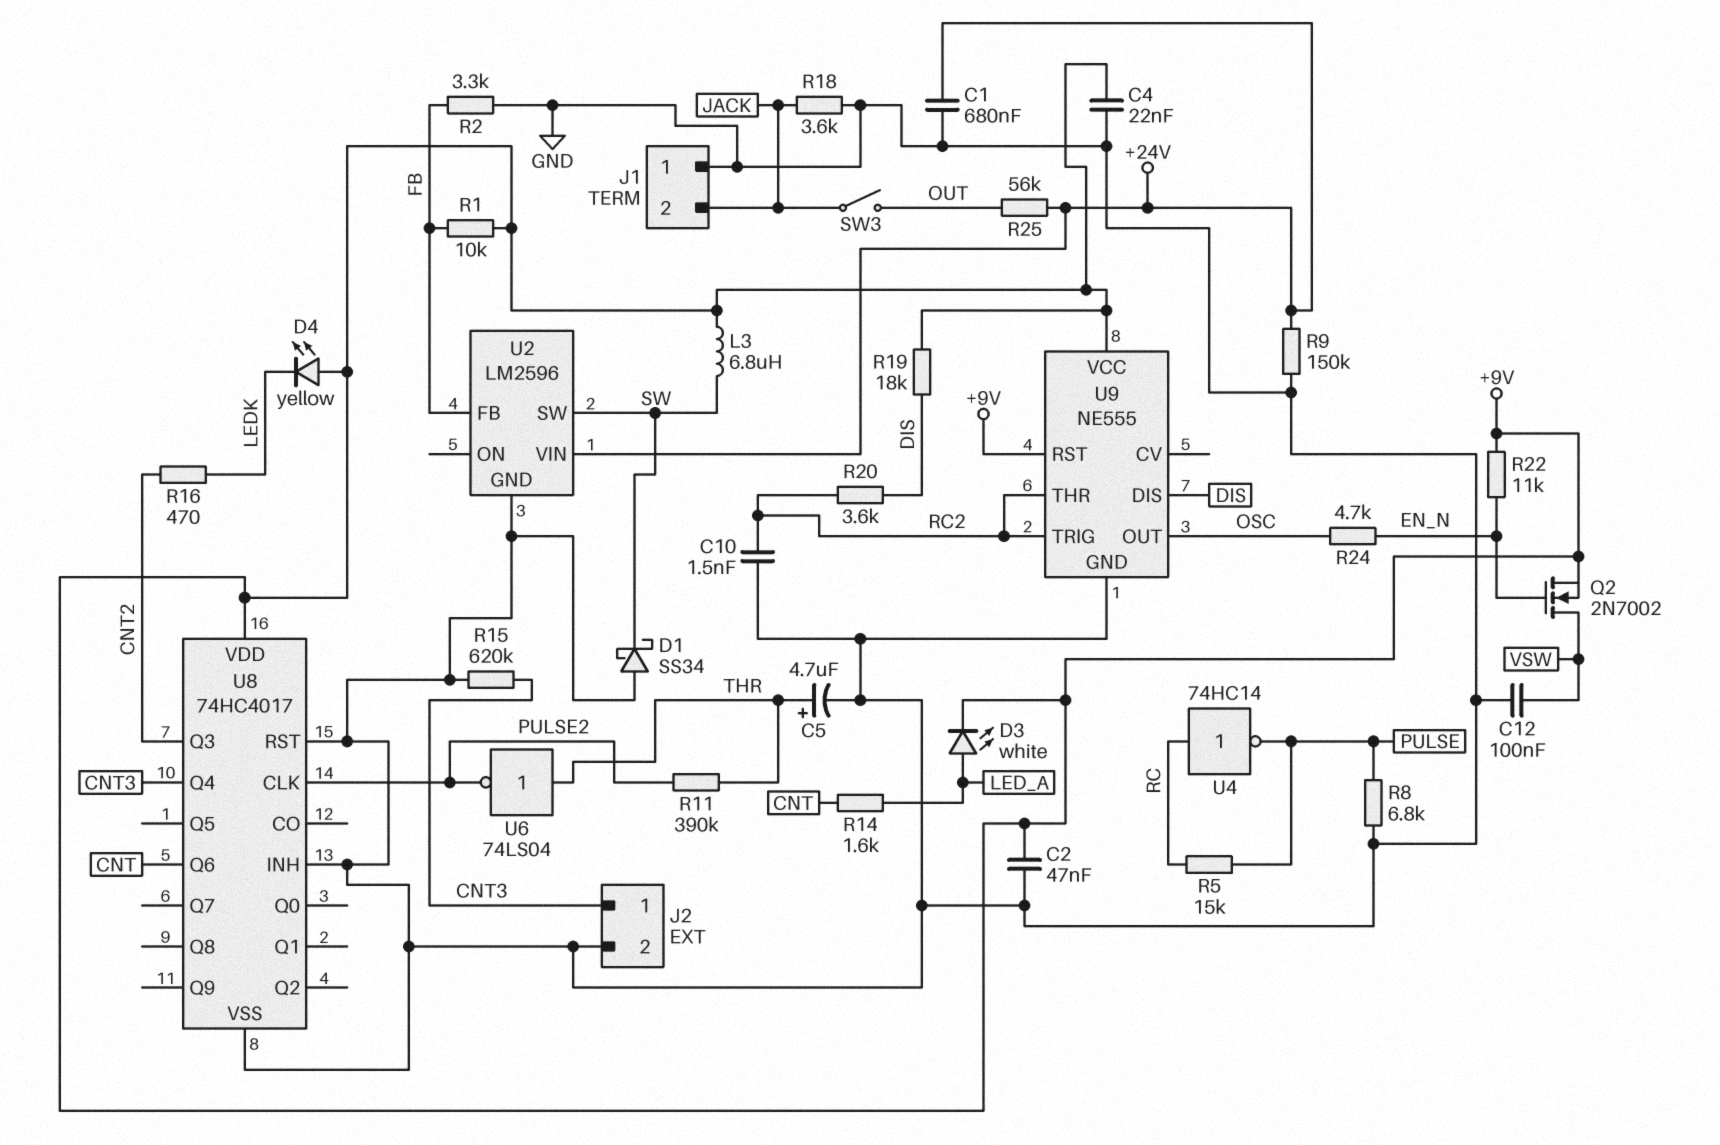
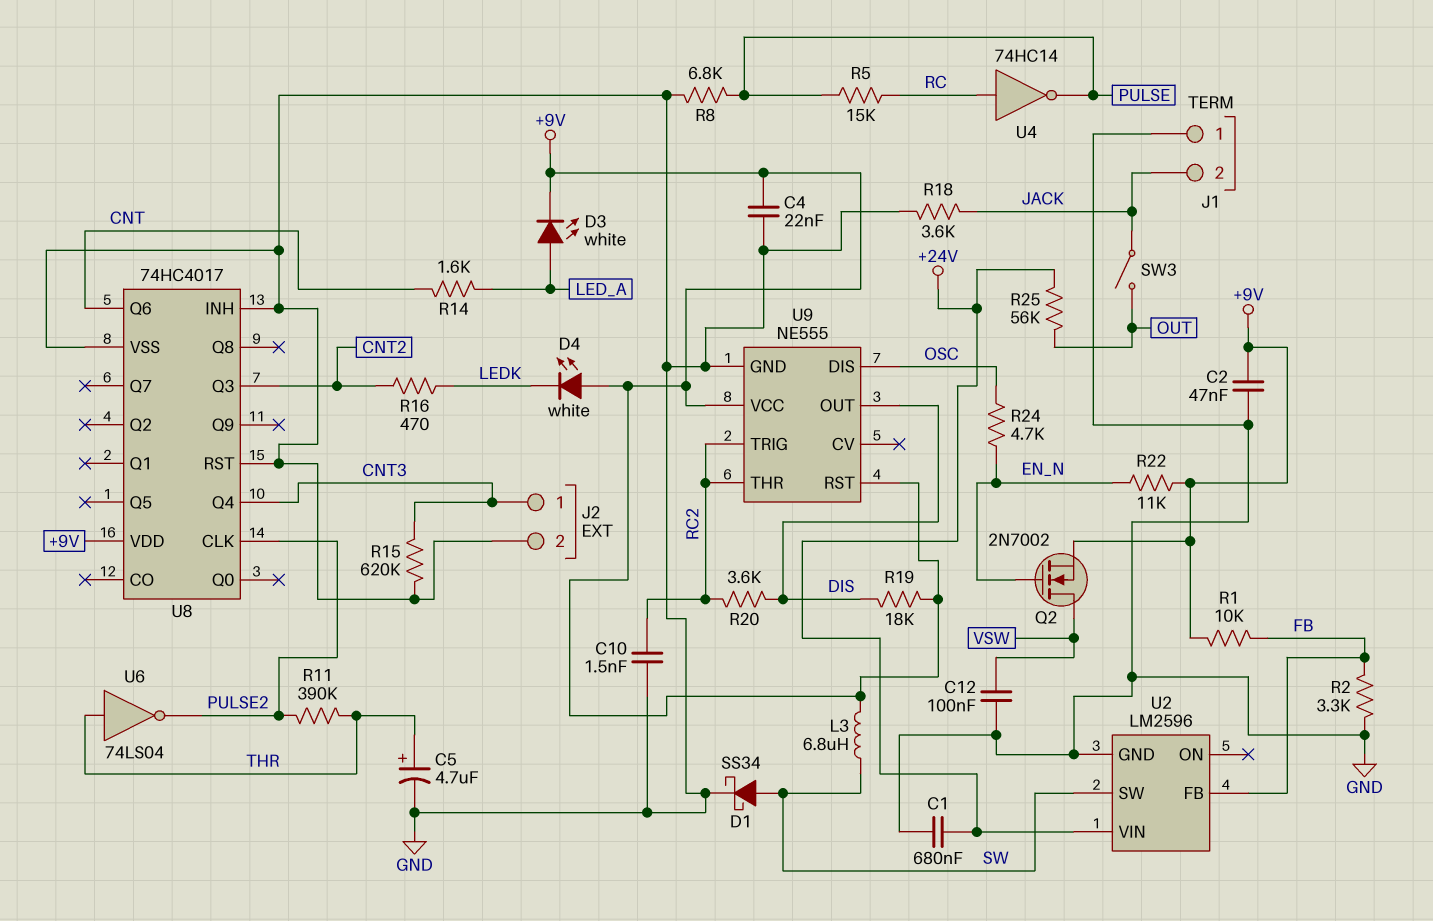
D1: schottky SS34 (A GND, K SW) -> schottky SS34 (A SW, K GND)
D4: LED yellow (A +9V, K LEDK) -> LED white (A +9V, K LEDK)
R9: 150k (+24V, GND) -> none
U9 pin DIS: DIS -> OSC
U9 pin OUT: OSC -> DIS

